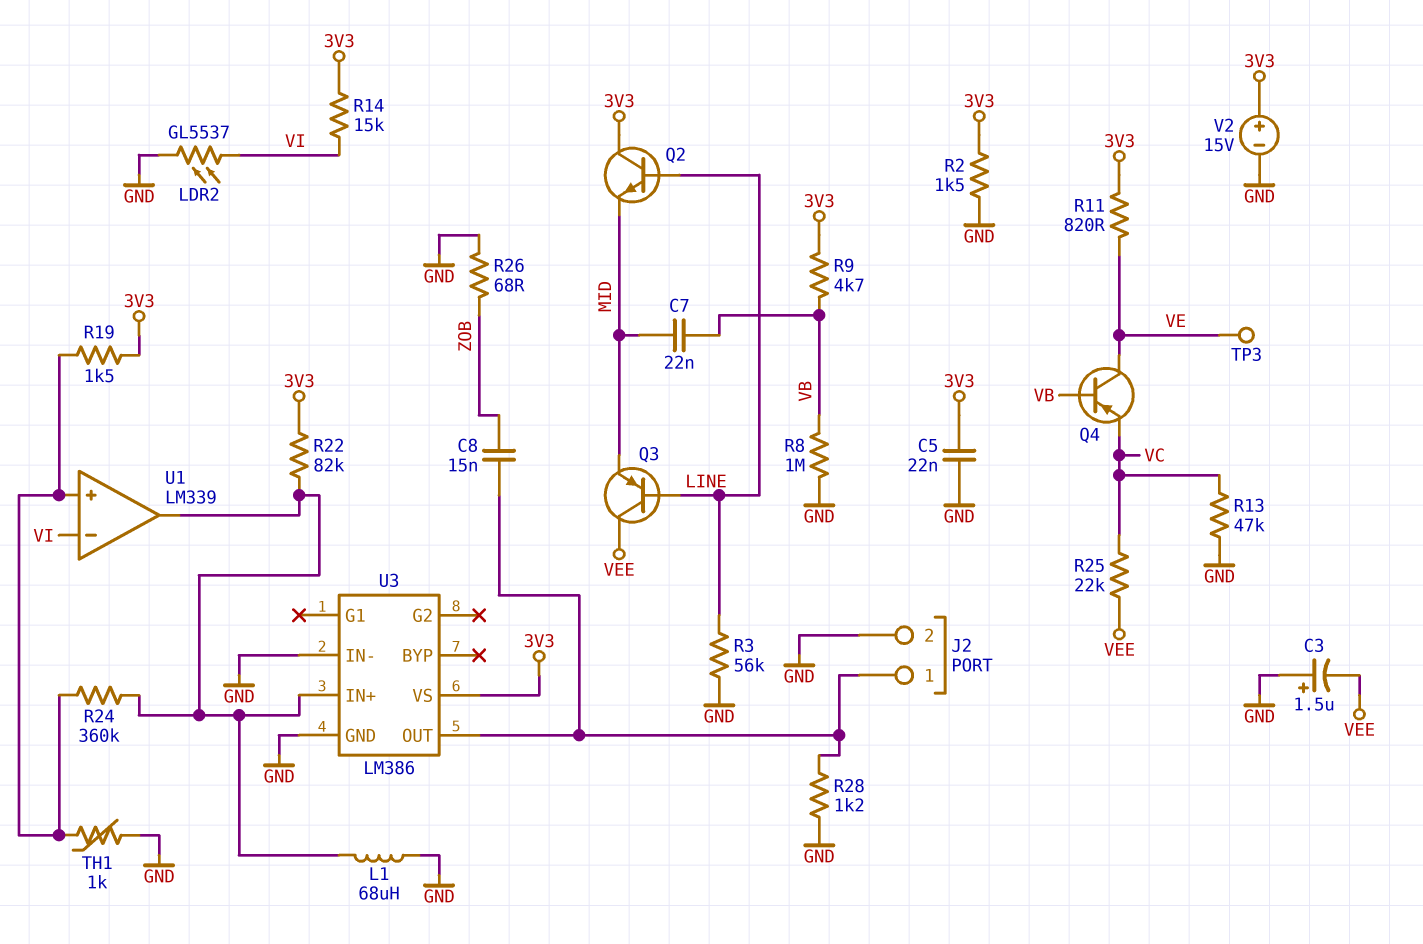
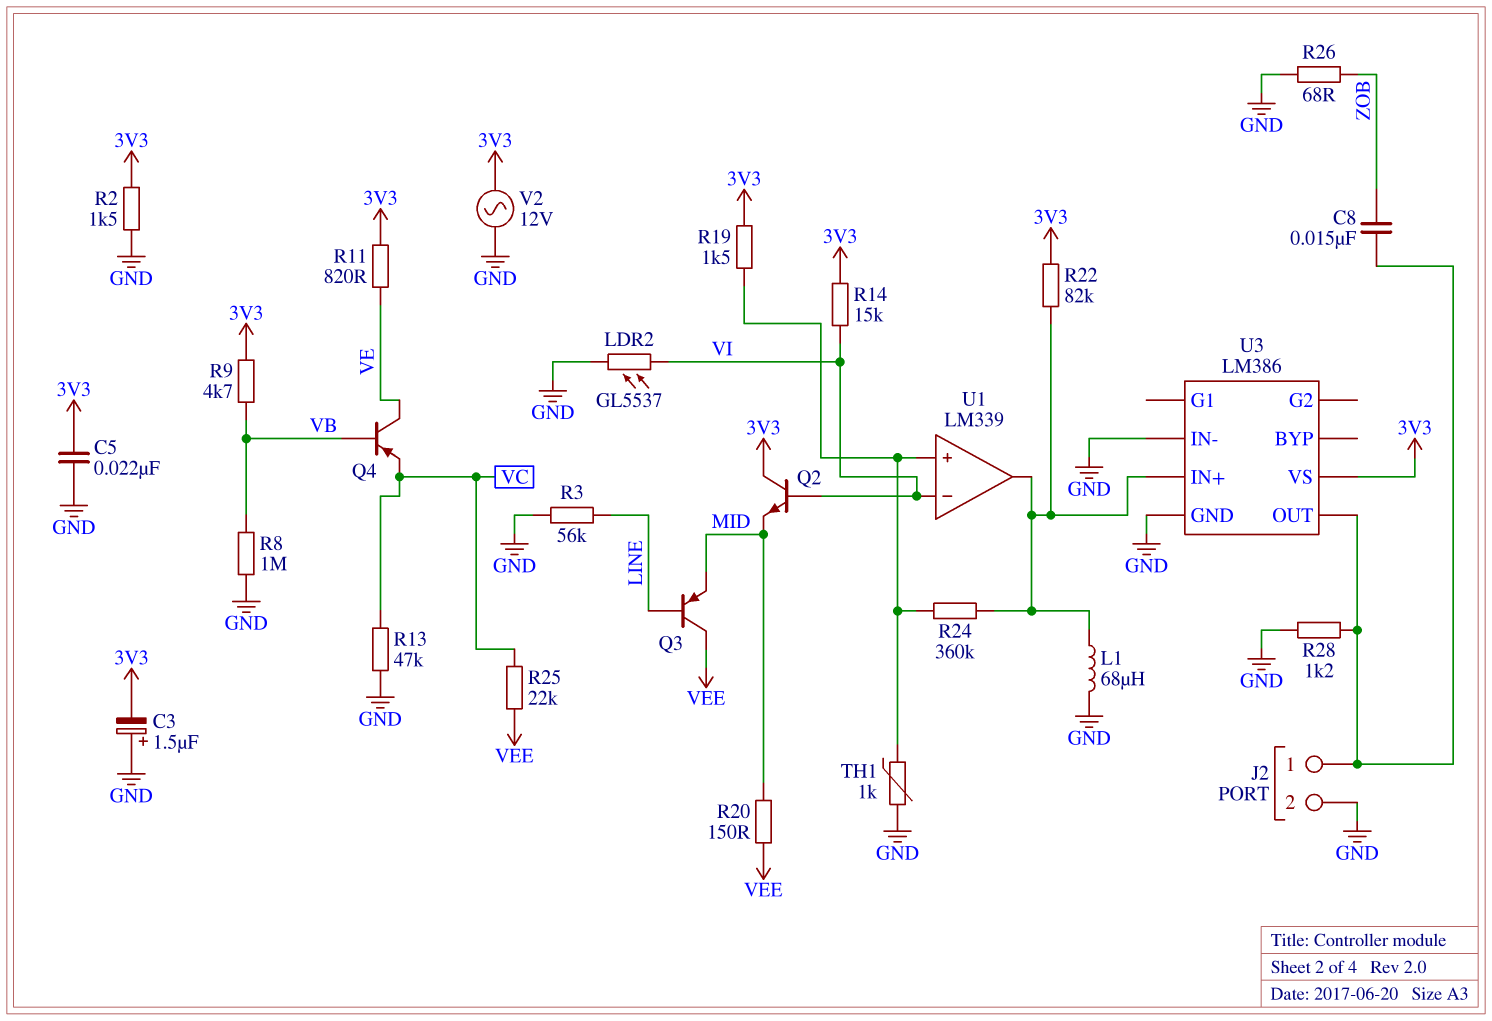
C3: 1.5uF (plus GND, minus VEE) -> 1.5uF (plus GND, minus 3V3)
C7: 22nF (MID, VB) -> none
Q2: NPN (B LINE, C 3V3, E MID) -> NPN (B VI, C 3V3, E MID)
R20: none -> 150 (MID, VEE)
TP3: test point (VE) -> none
V2: 15V (plus 3V3, minus GND) -> AC 12V (3V3, GND)

